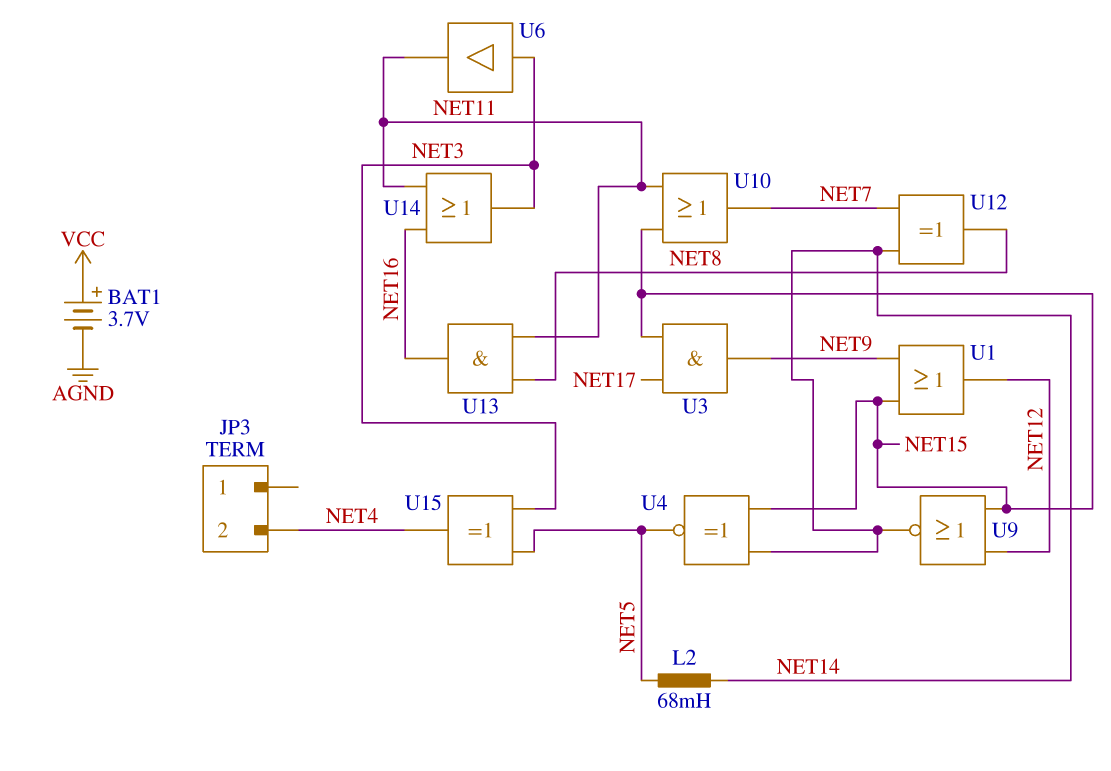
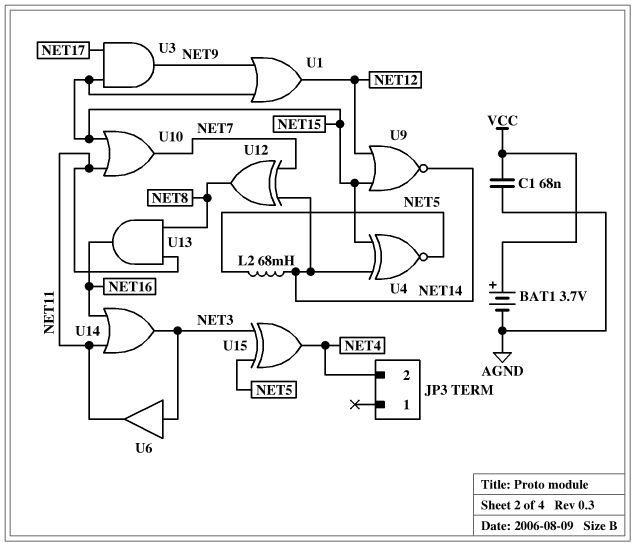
C1: none -> 68nF (AGND, VCC)

